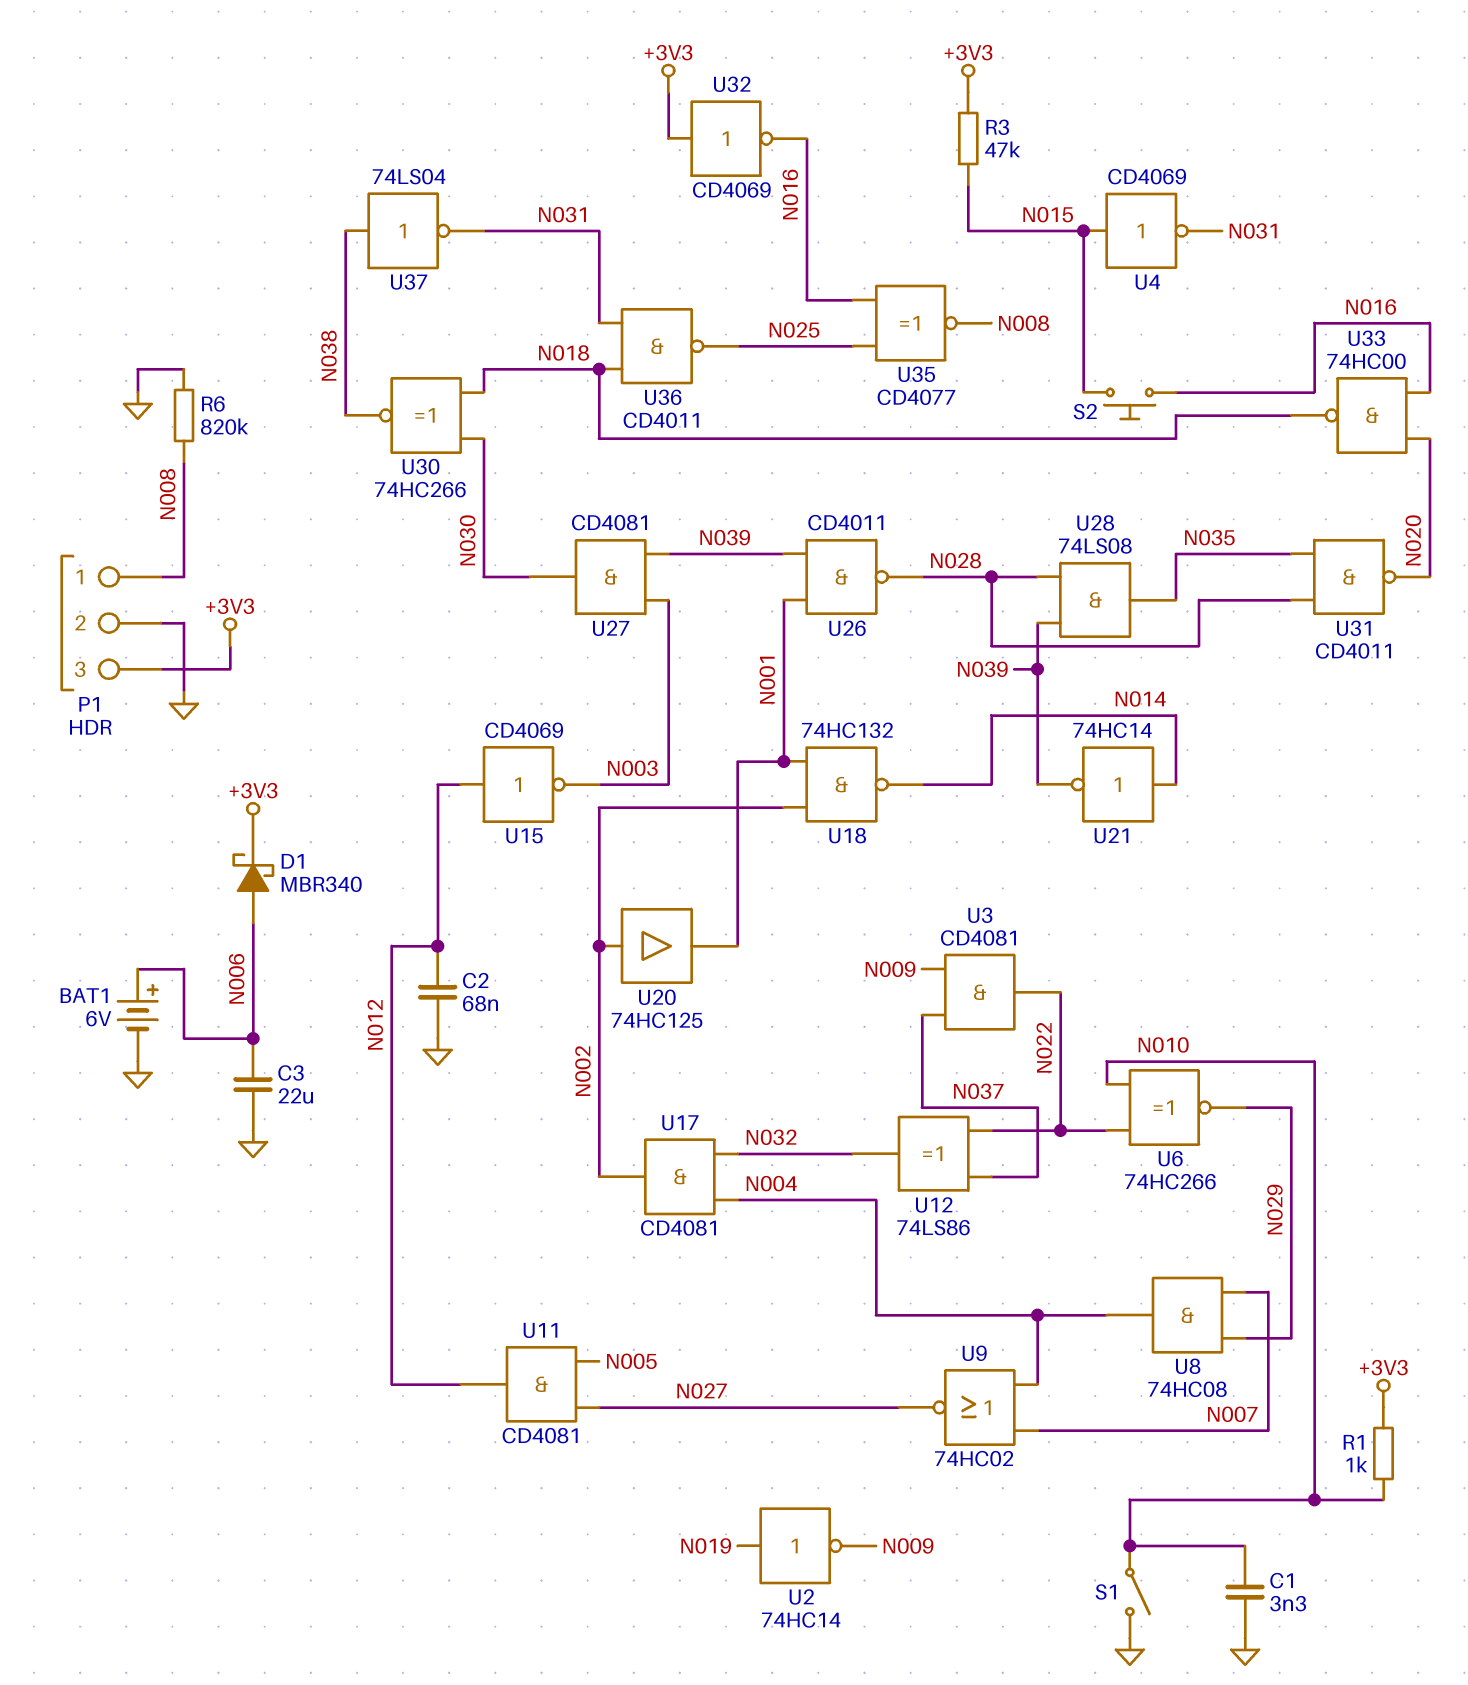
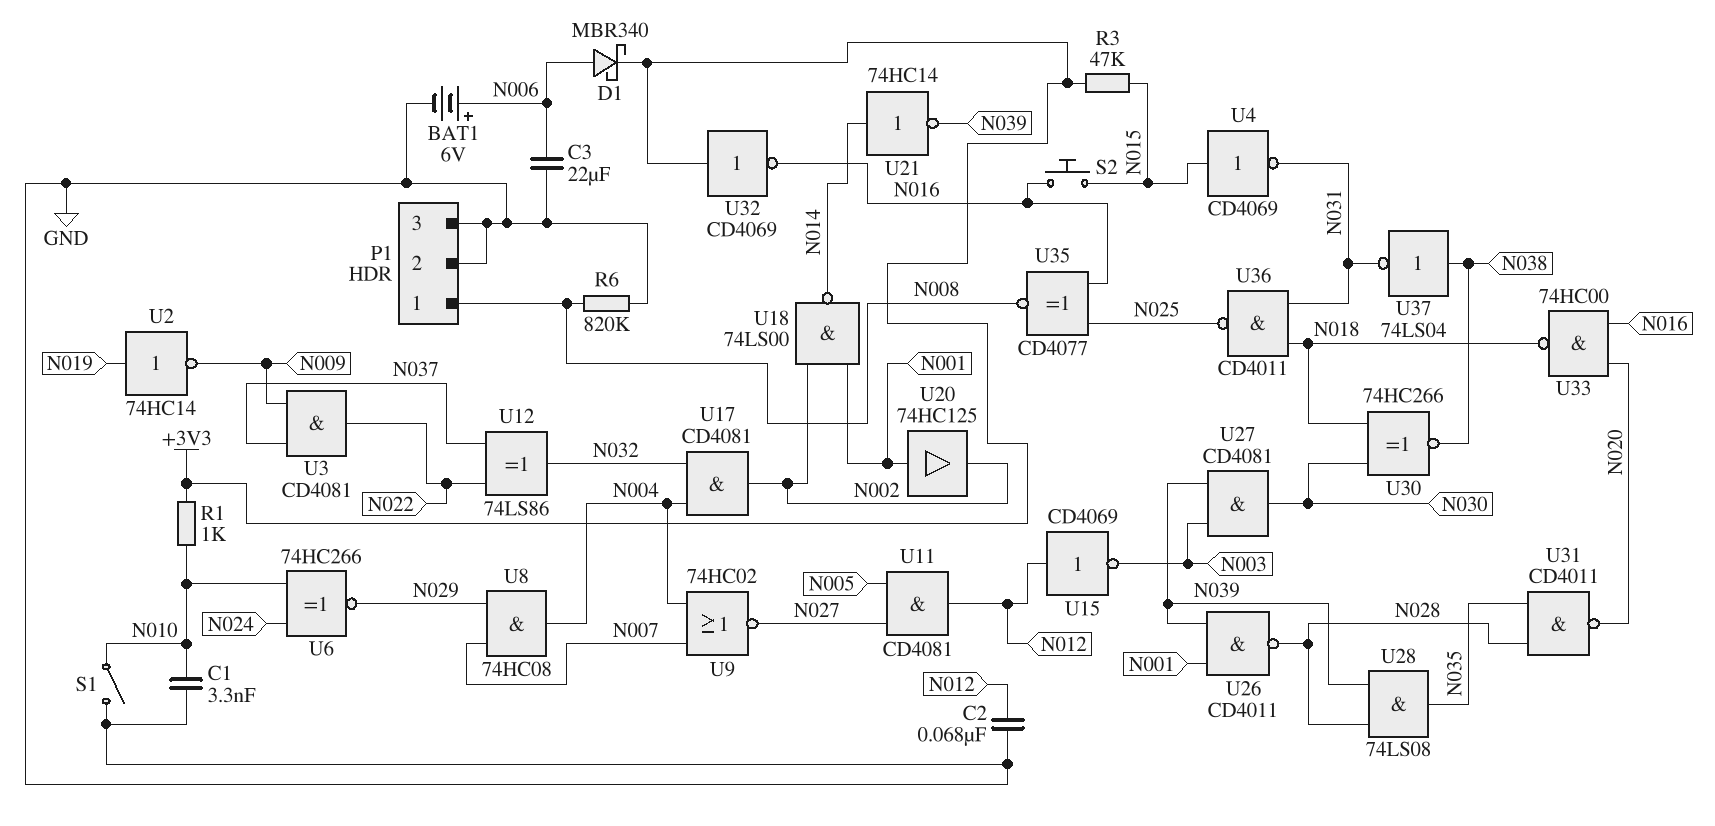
P1 pin 3: +3V3 -> GND
U6: XNOR 74HC266 (in N010, in N022, out N029) -> XNOR 74HC266 (in N010, in N024, out N029)
U18: NAND 74HC132 (in N001, in N002, out N014) -> NAND 74LS00 (in N001, in N002, out N014)
U20: buffer 74HC125 (in N002, out N001) -> buffer 74HC125 (in N001, out N002)

